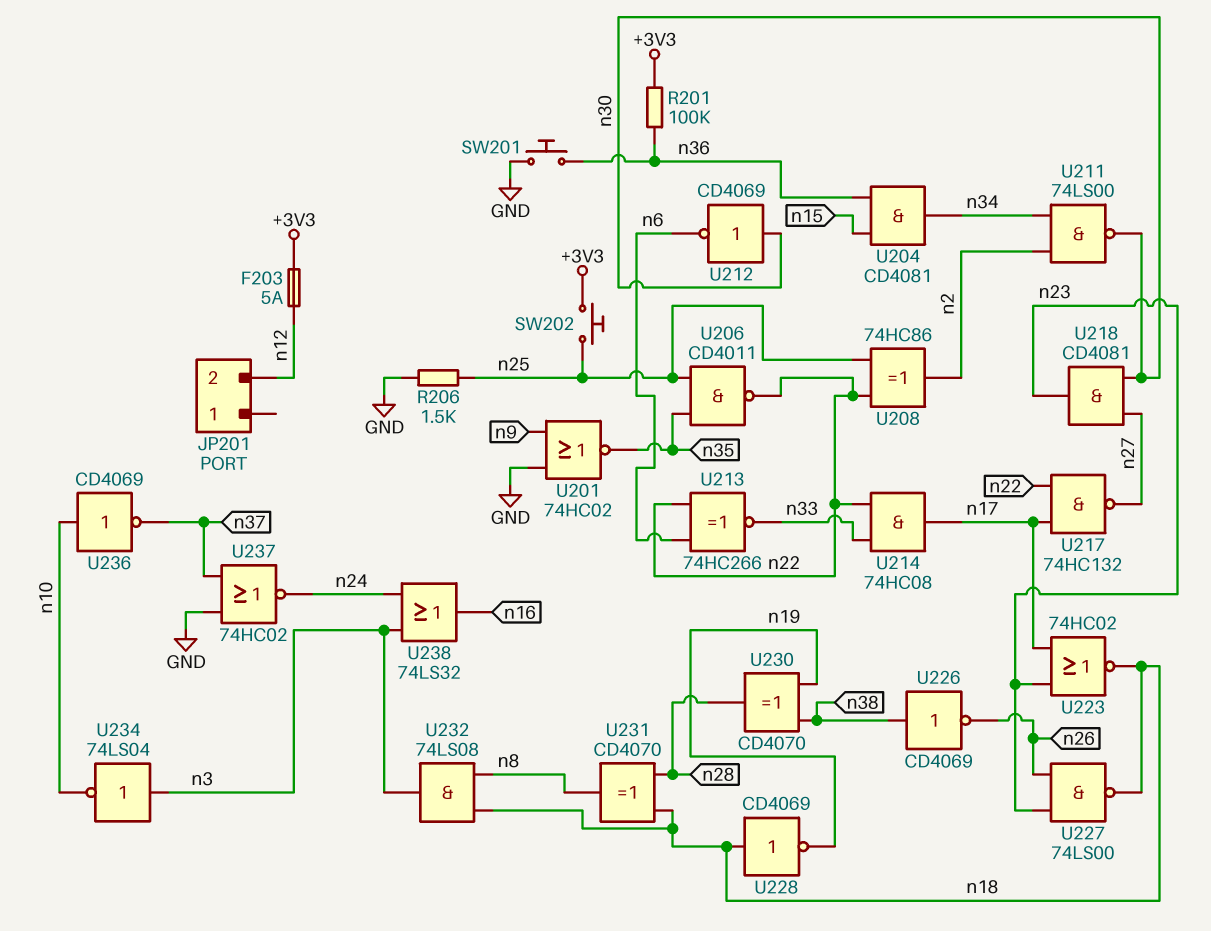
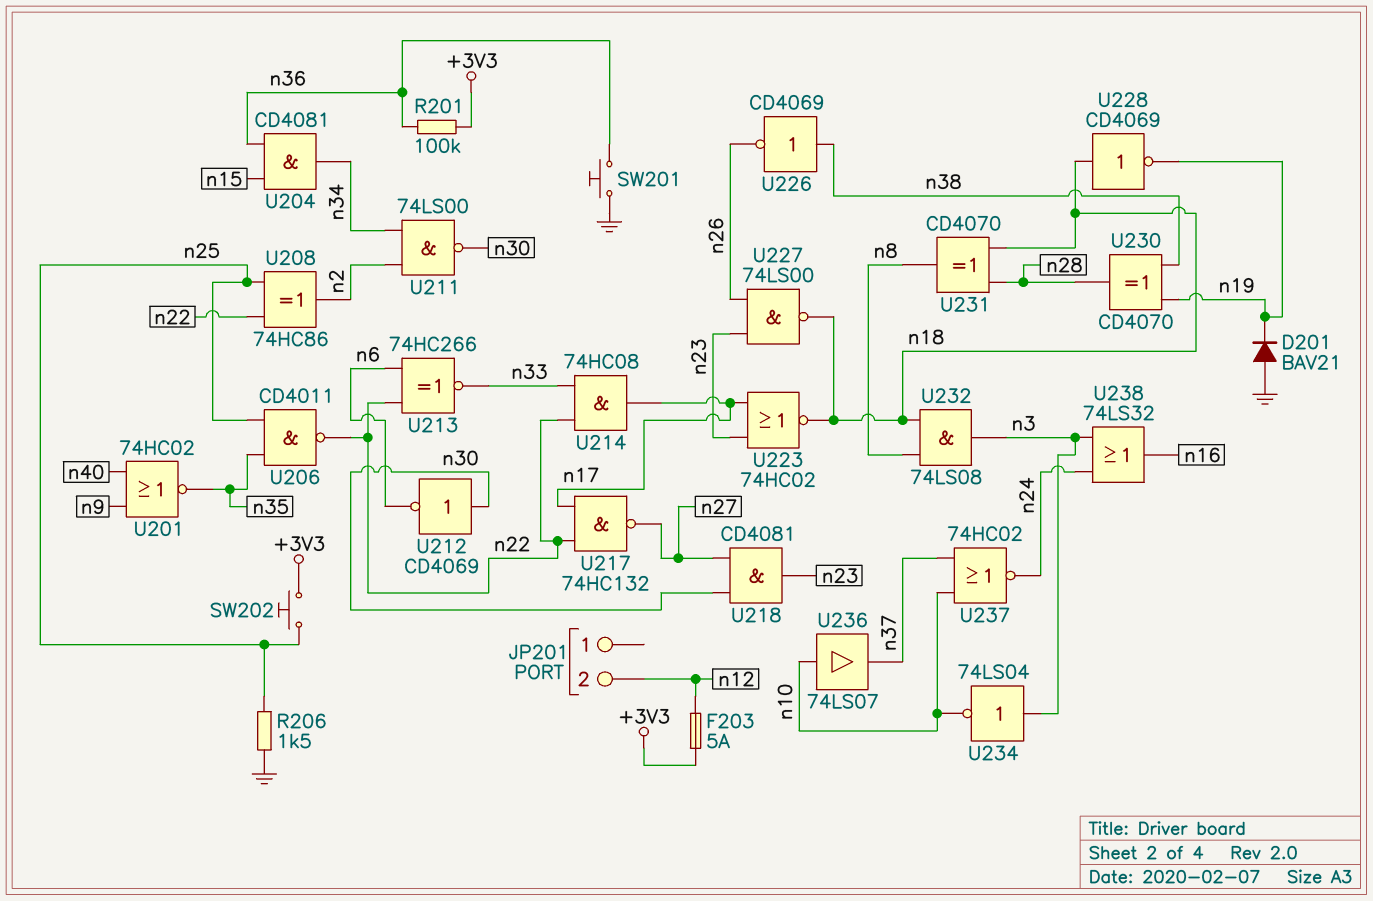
D201: none -> diode BAV21 (A GND, K n19)
U201: NOR 74HC02 (in GND, in n9, out n35) -> NOR 74HC02 (in n9, in n40, out n35)
U236: NOT CD4069 (in n10, out n37) -> buffer 74LS07 (in n10, out n37)
U237: NOR 74HC02 (in GND, in n37, out n24) -> NOR 74HC02 (in n10, in n37, out n24)

